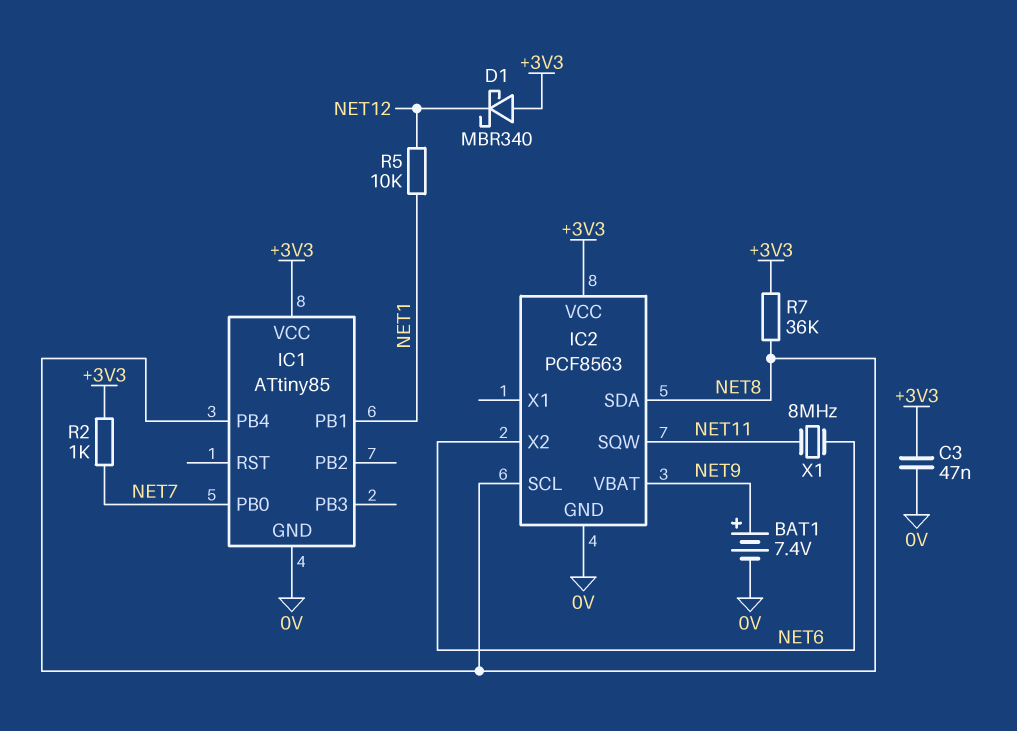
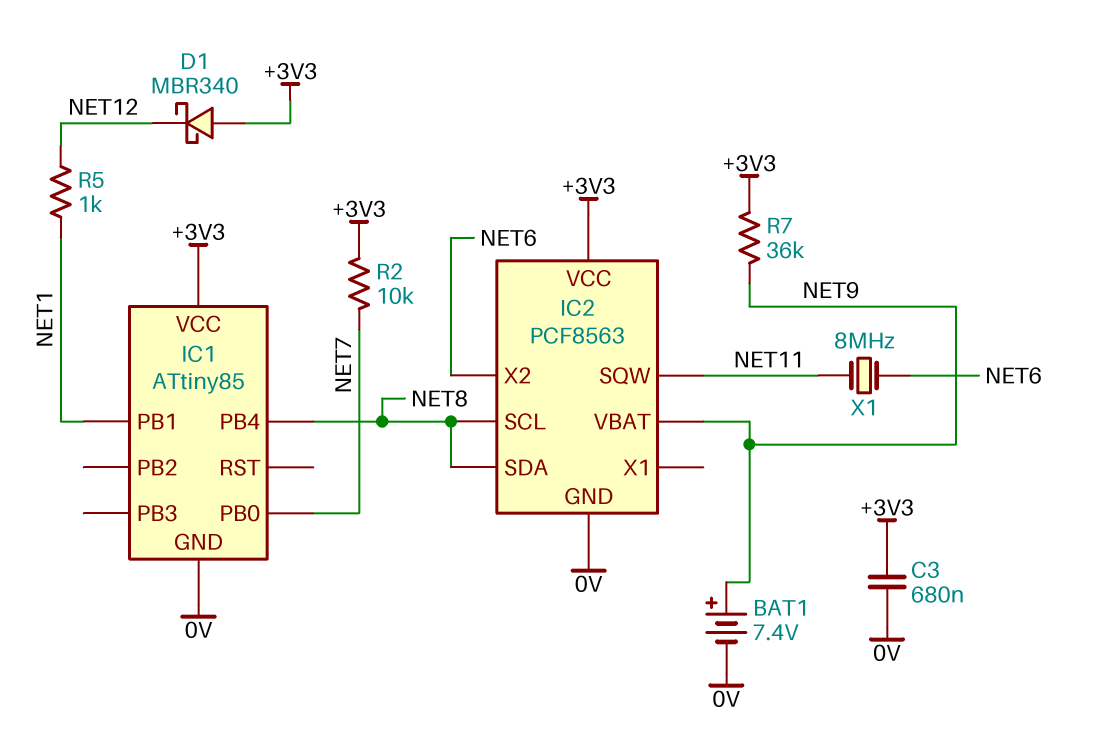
C3: 47nF (+3V3, 0V) -> 680nF (+3V3, 0V)
R2: 1k (+3V3, NET7) -> 10k (+3V3, NET7)
R5: 10k (NET1, NET12) -> 1k (NET1, NET12)
R7: 36k (+3V3, NET8) -> 36k (+3V3, NET9)

